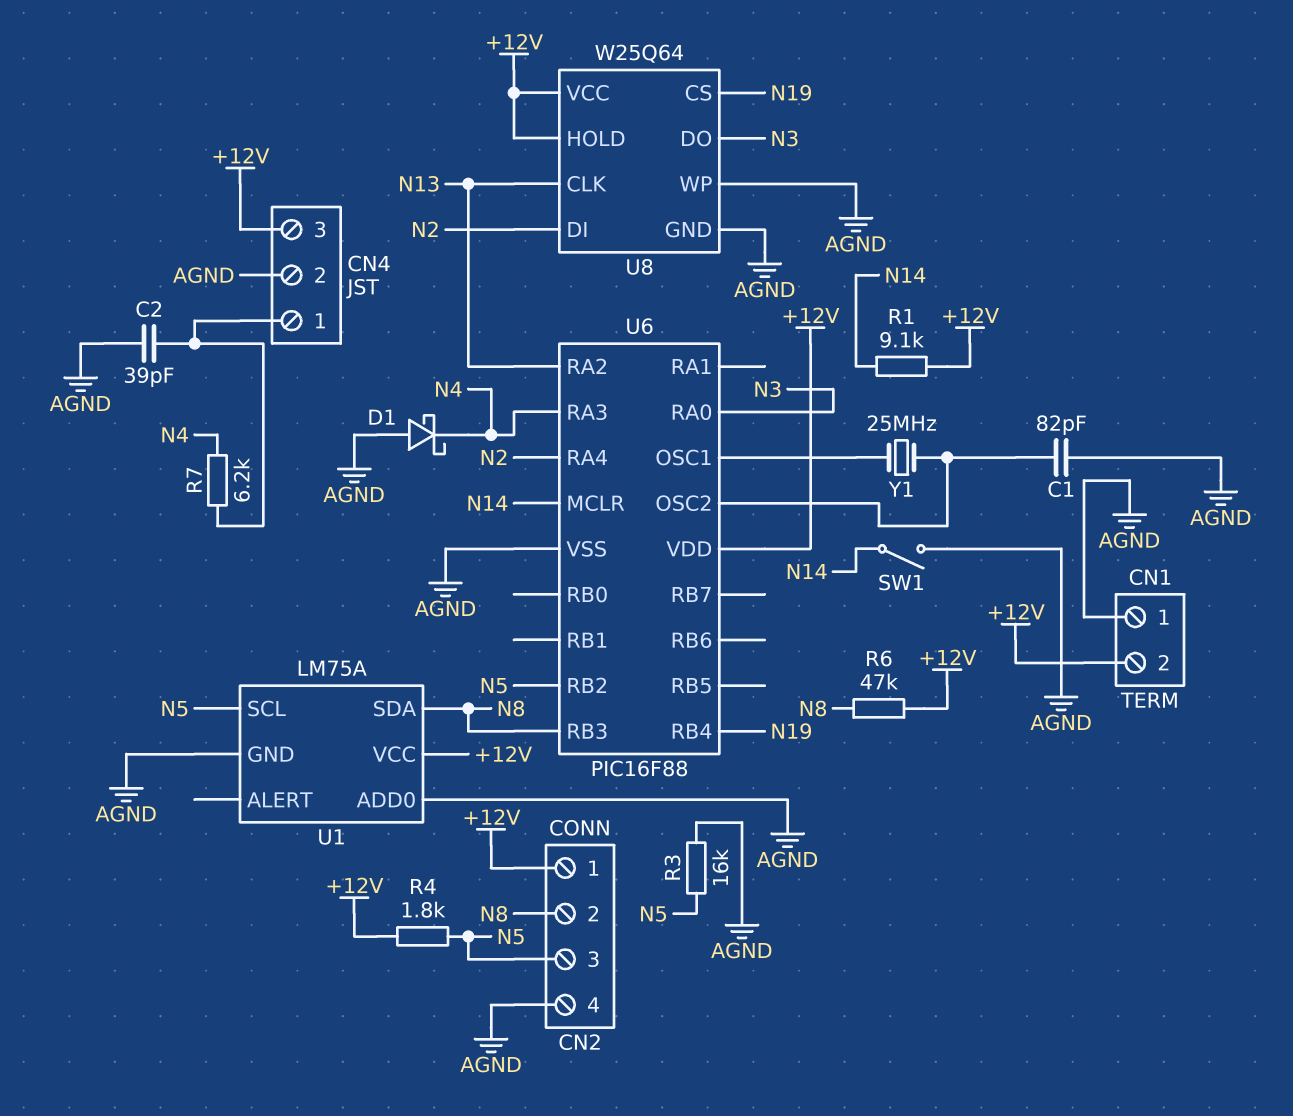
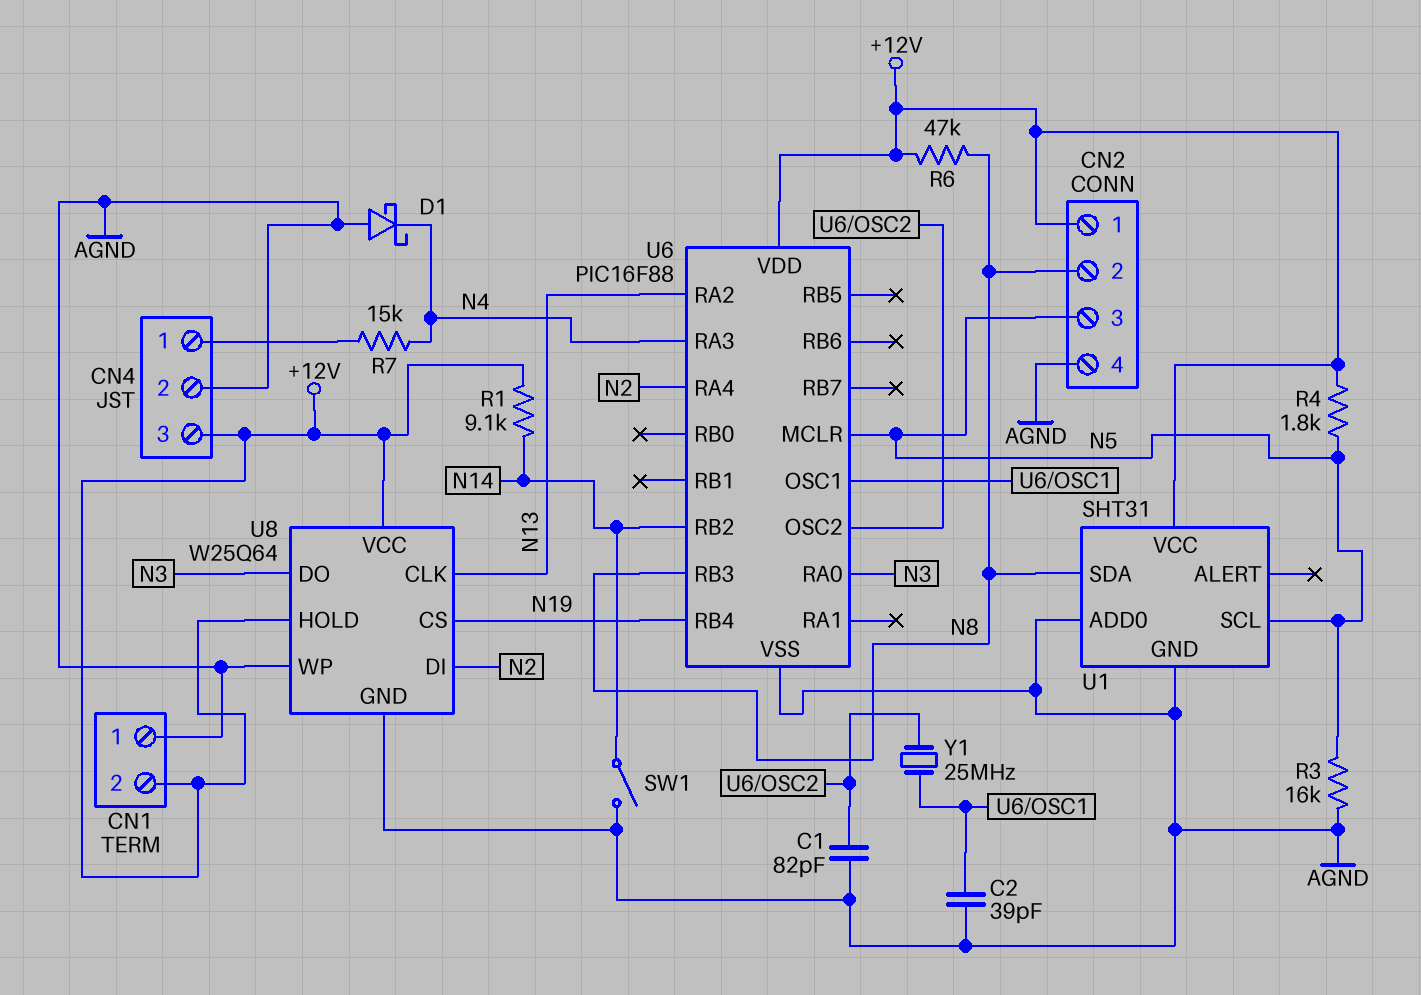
C2: 39pF (AGND, CN4/1) -> 39pF (AGND, U6/OSC1)
R7: 6.2k (CN4/1, N4) -> 15k (CN4/1, N4)
U1: LM75A -> SHT31
U6 pin MCLR: N14 -> N5
U6 pin RB2: N5 -> N14

